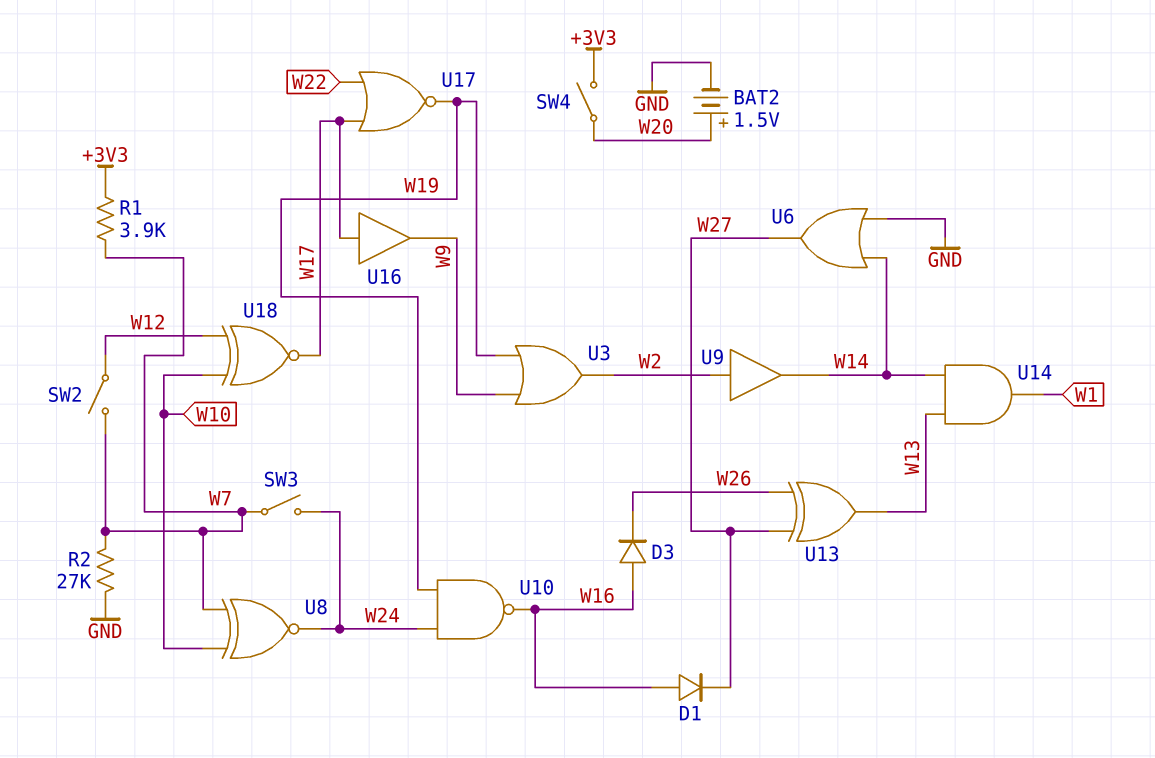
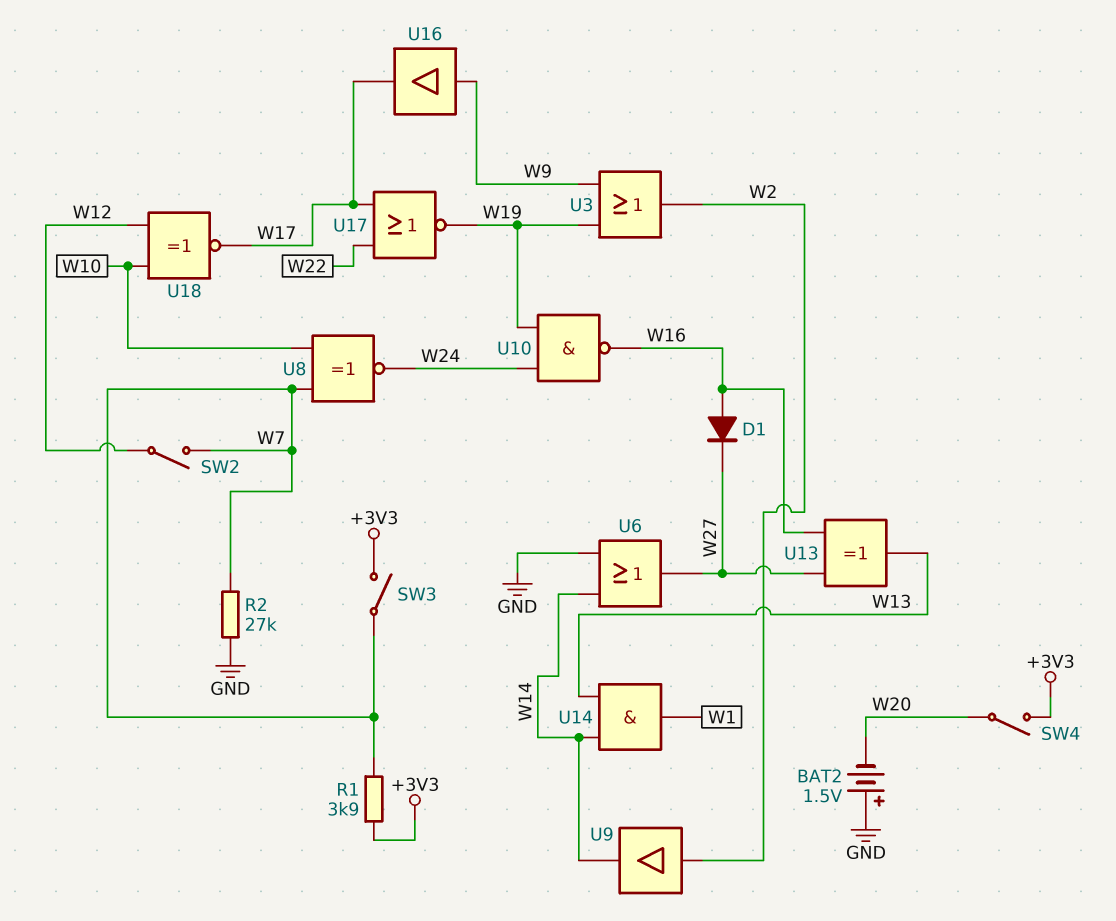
BAT2: 1.5V (plus W20, minus GND) -> 1.5V (plus GND, minus W20)
D3: diode (A W16, K W26) -> none
SW3: switch (W7, W24) -> switch (+3V3, W7)
U13: XOR (in W26, in W27, out W13) -> XOR (in W16, in W27, out W13)
U16: buffer (in W17, out W9) -> buffer (in W9, out W17)

